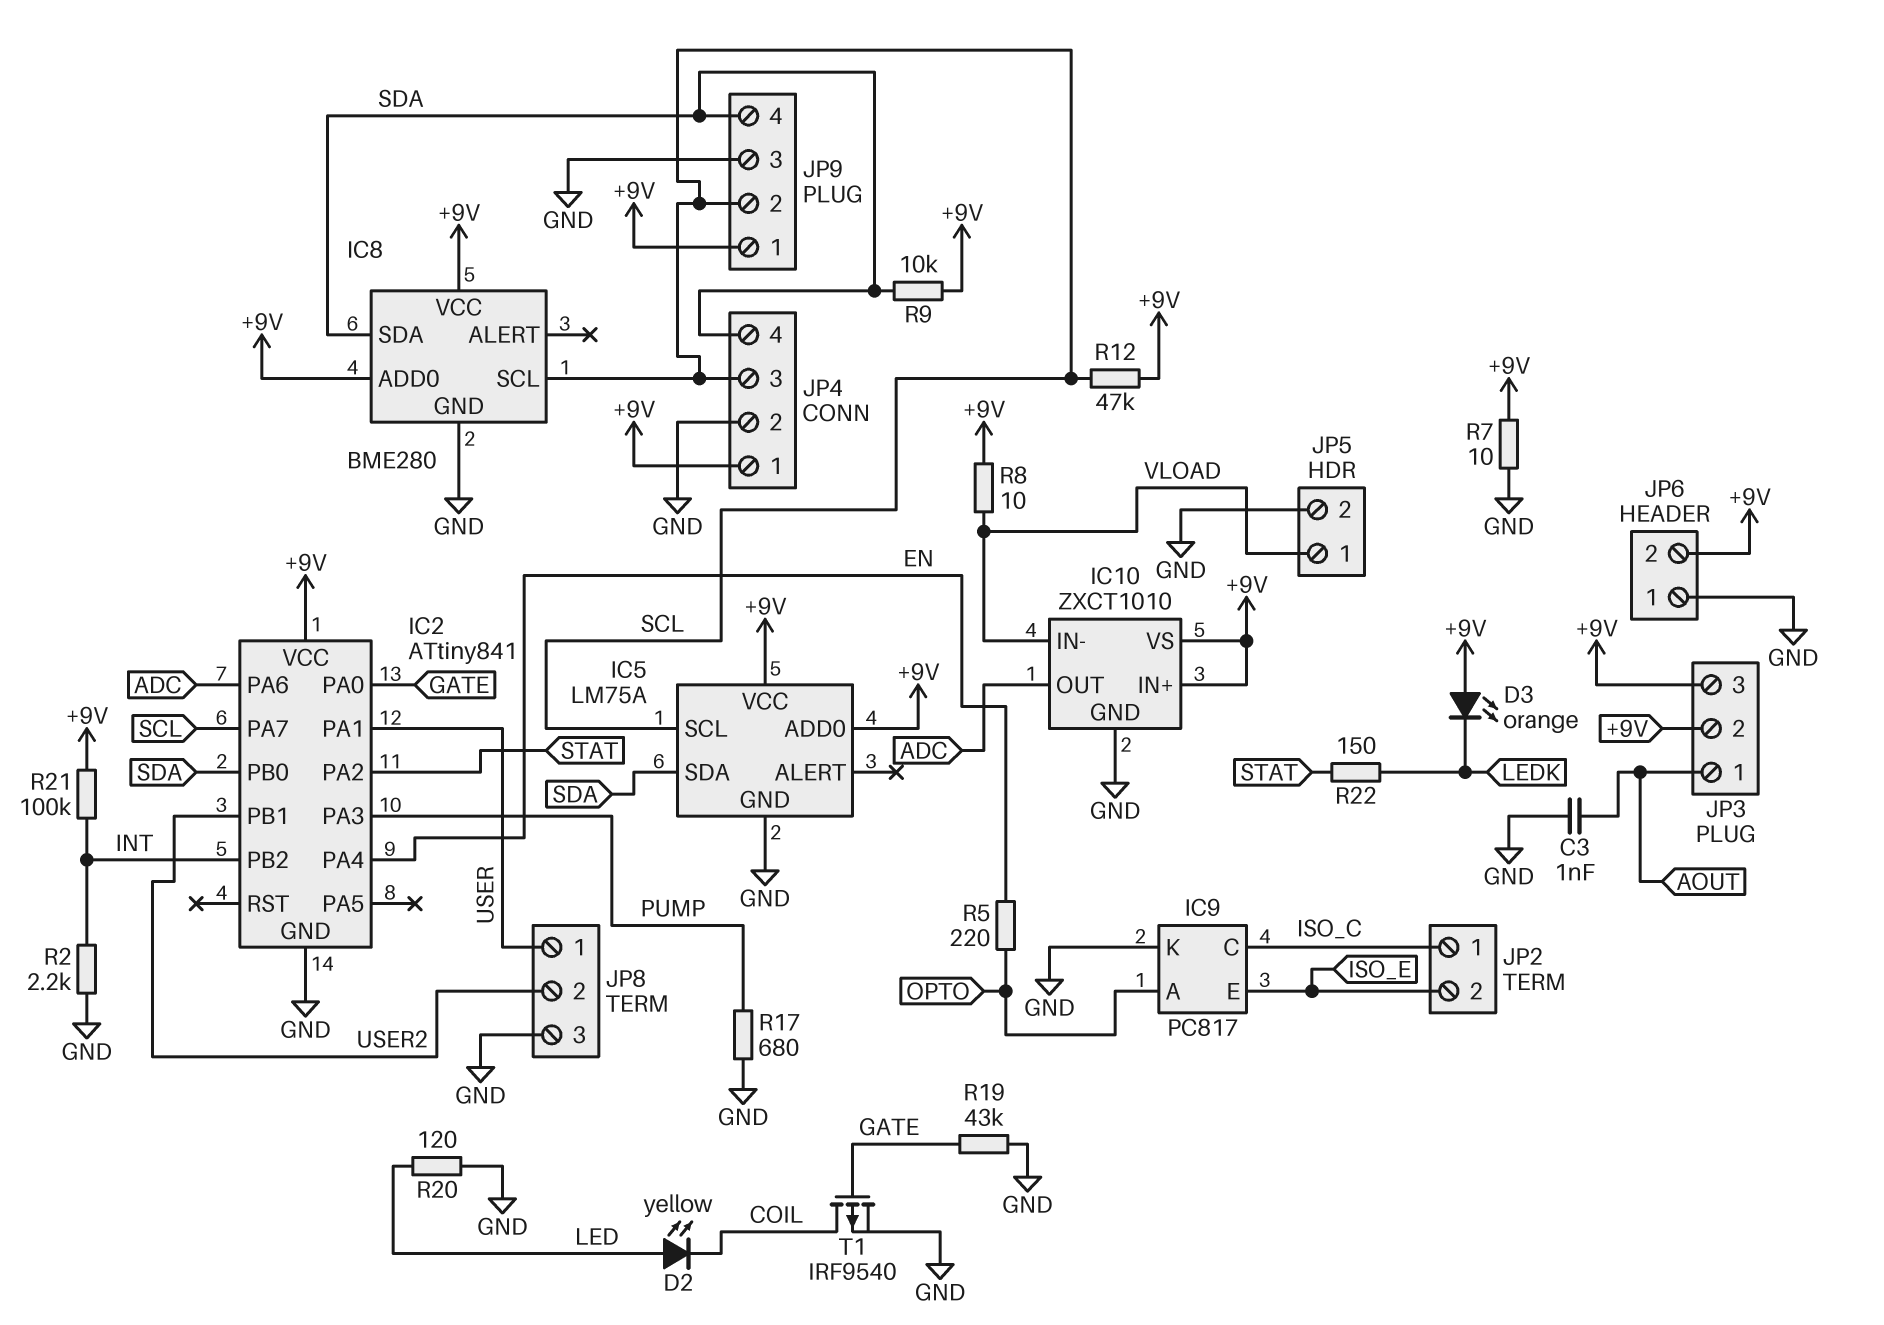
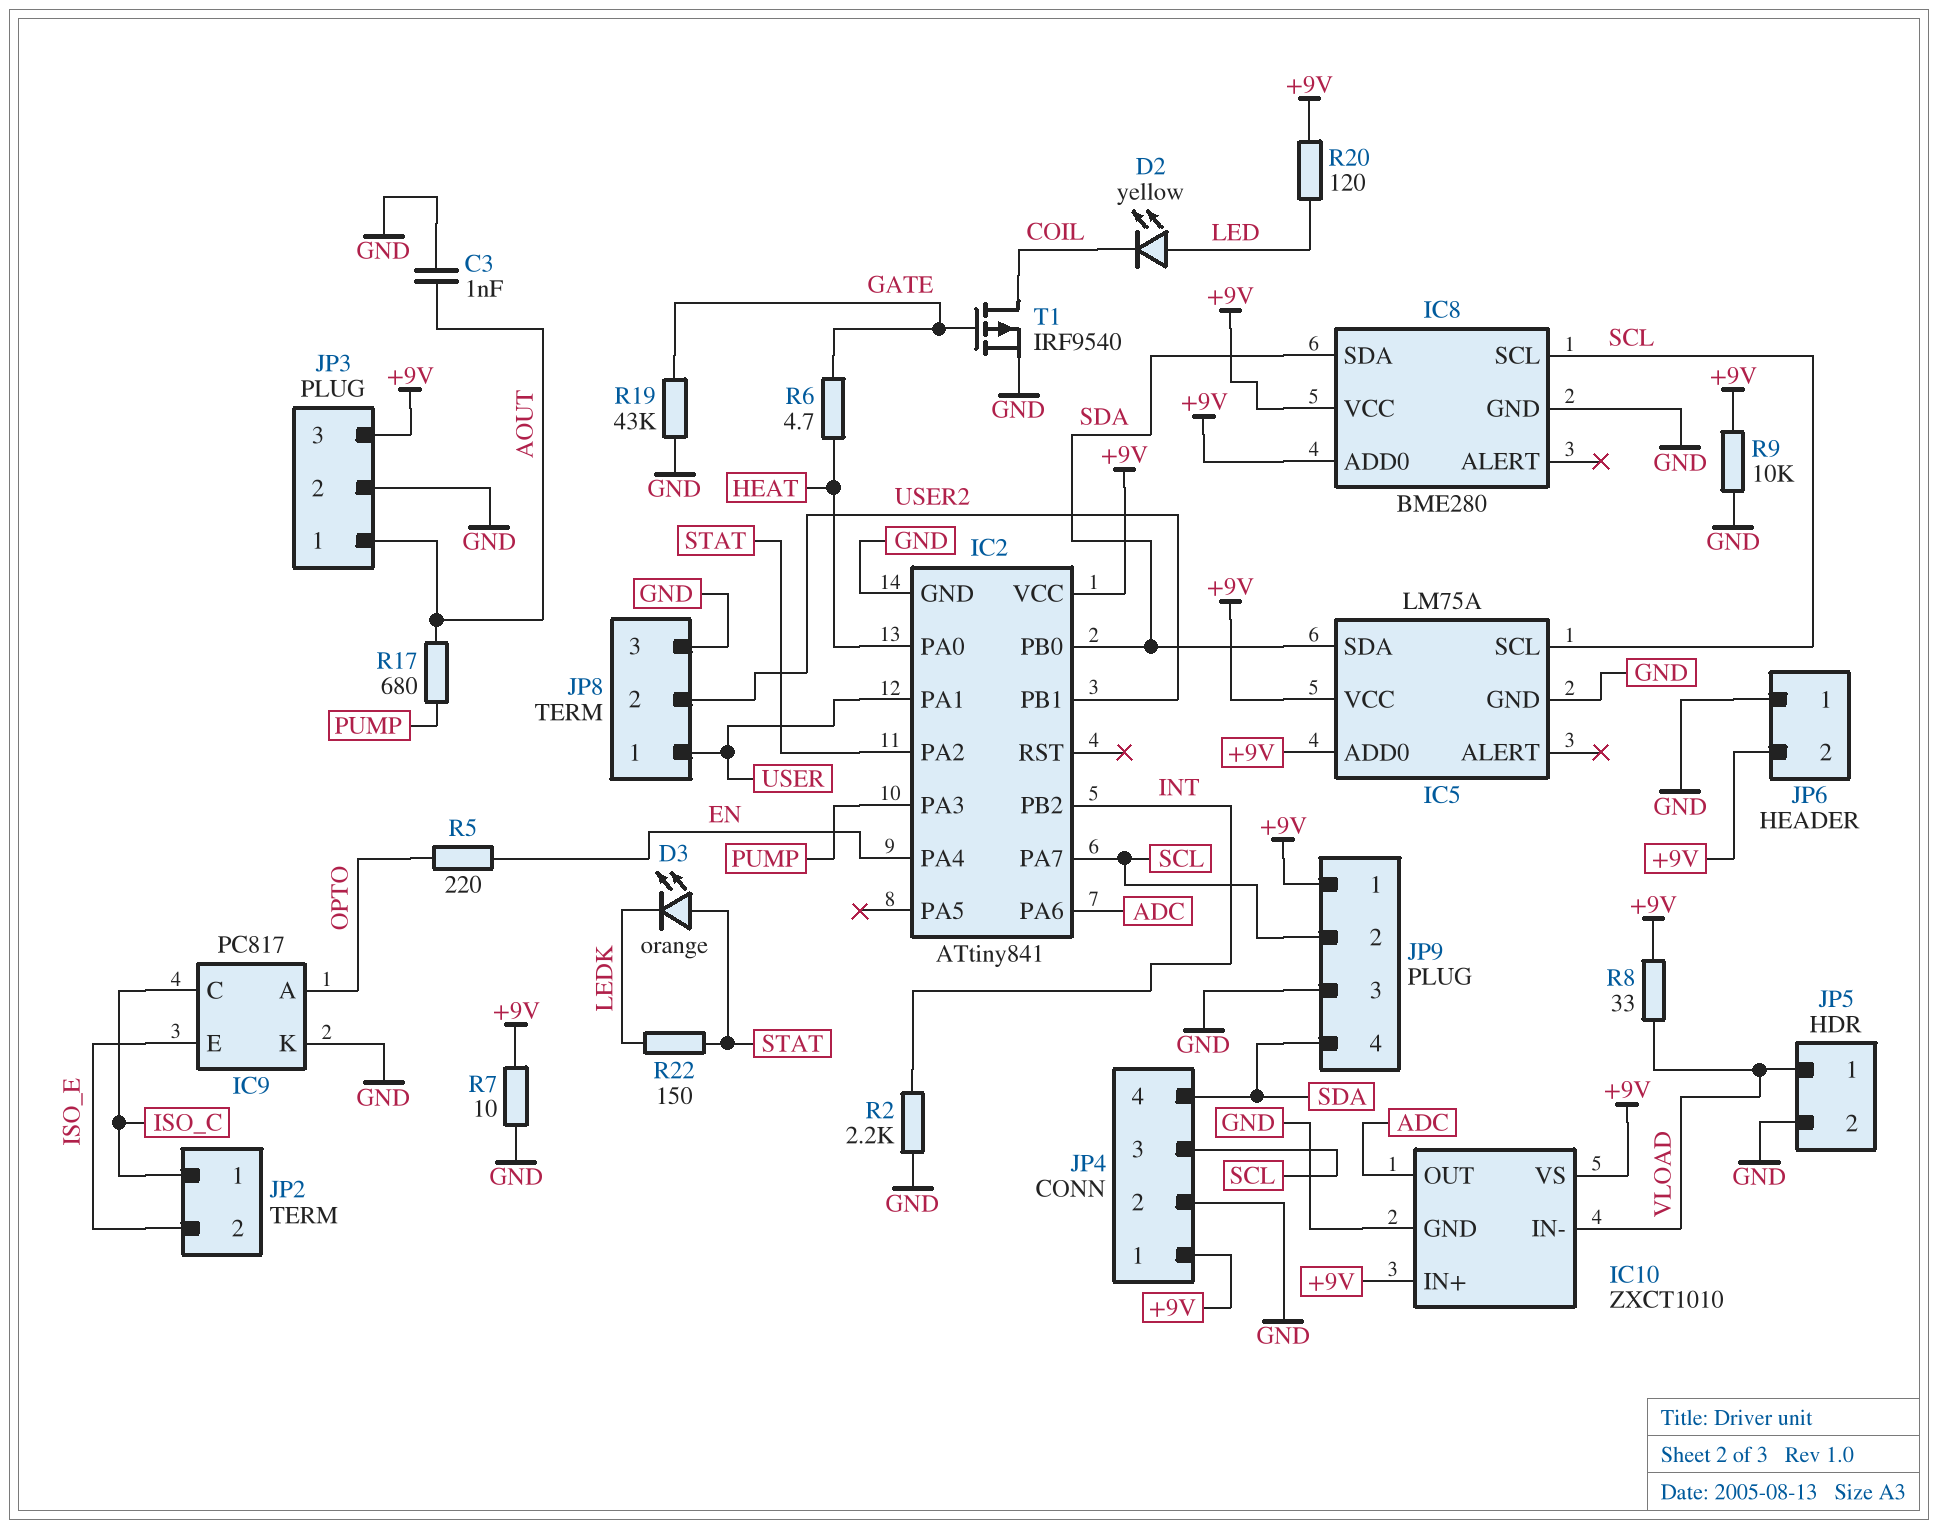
D3: LED orange (A +9V, K LEDK) -> LED orange (A STAT, K LEDK)
IC2 pin PA0: GATE -> HEAT
JP3 pin 2: +9V -> GND
R6: none -> 4.7 (GATE, HEAT)
R8: 10 (+9V, VLOAD) -> 33 (+9V, VLOAD)
R9: 10k (+9V, SDA) -> 10k (+9V, GND)
R12: 47k (+9V, SCL) -> none
R17: 680 (GND, PUMP) -> 680 (AOUT, PUMP)
R20: 120 (GND, LED) -> 120 (+9V, LED)
R21: 100k (+9V, INT) -> none

